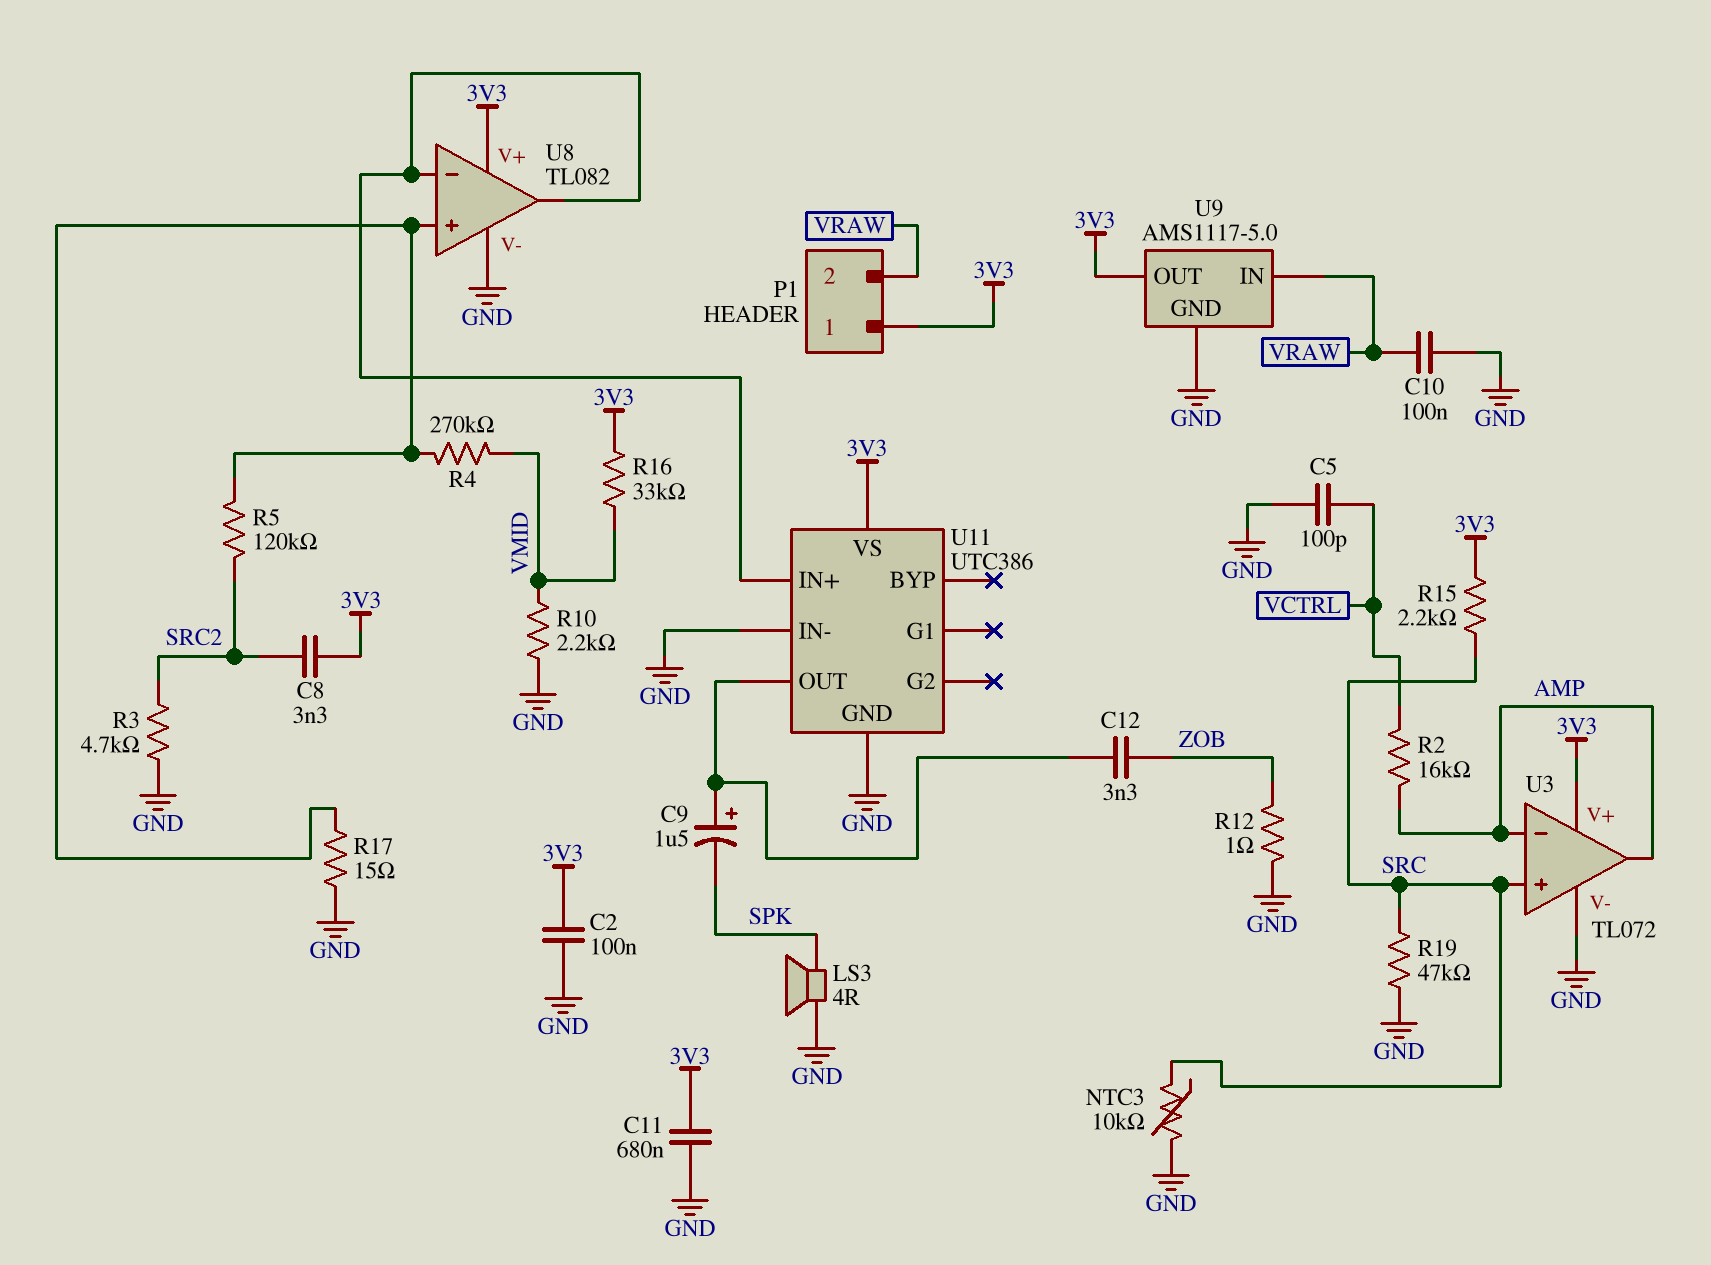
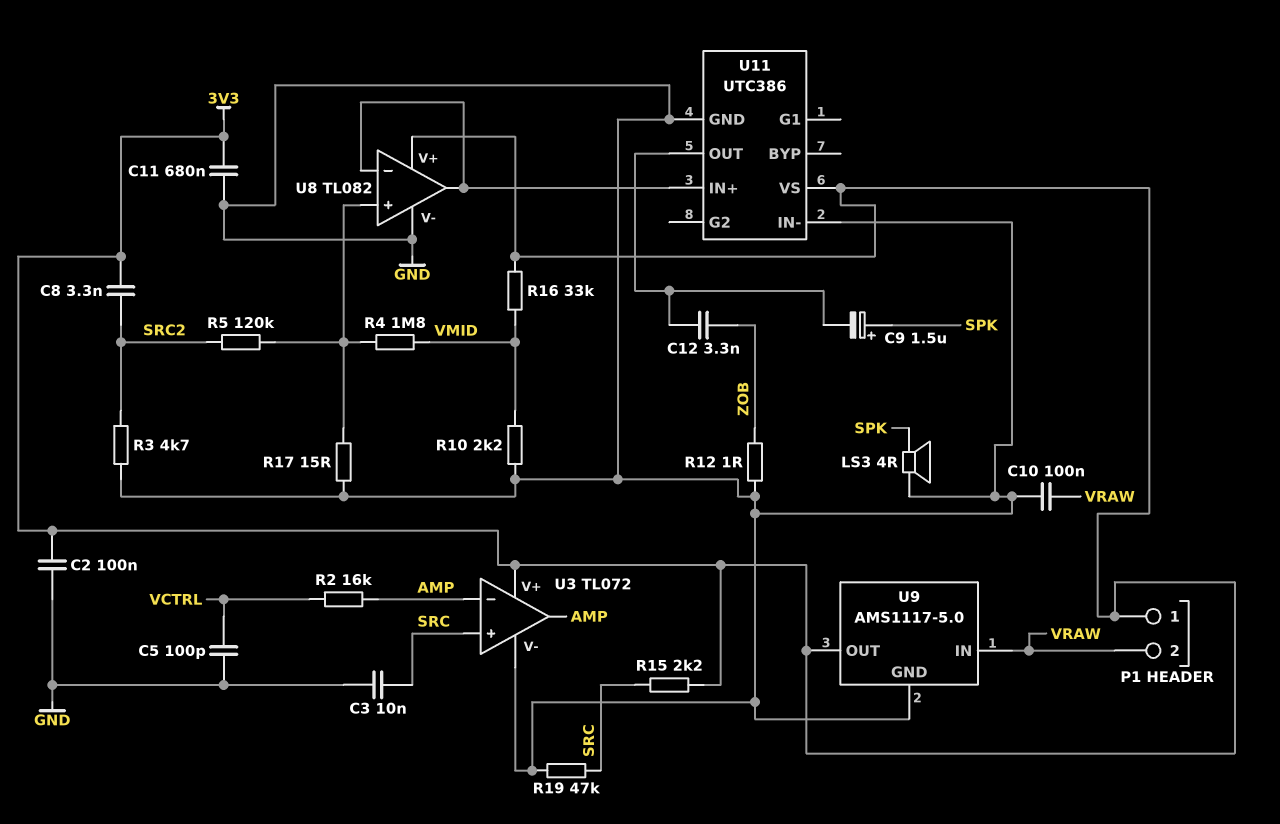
C3: none -> 10nF (GND, SRC)
C9: 1.5uF (plus U11/OUT, minus SPK) -> 1.5uF (plus SPK, minus U11/OUT)
NTC3: 10k (GND, SRC) -> none
R4: 270k (U8/in+, VMID) -> 1.8M (U8/in+, VMID)

